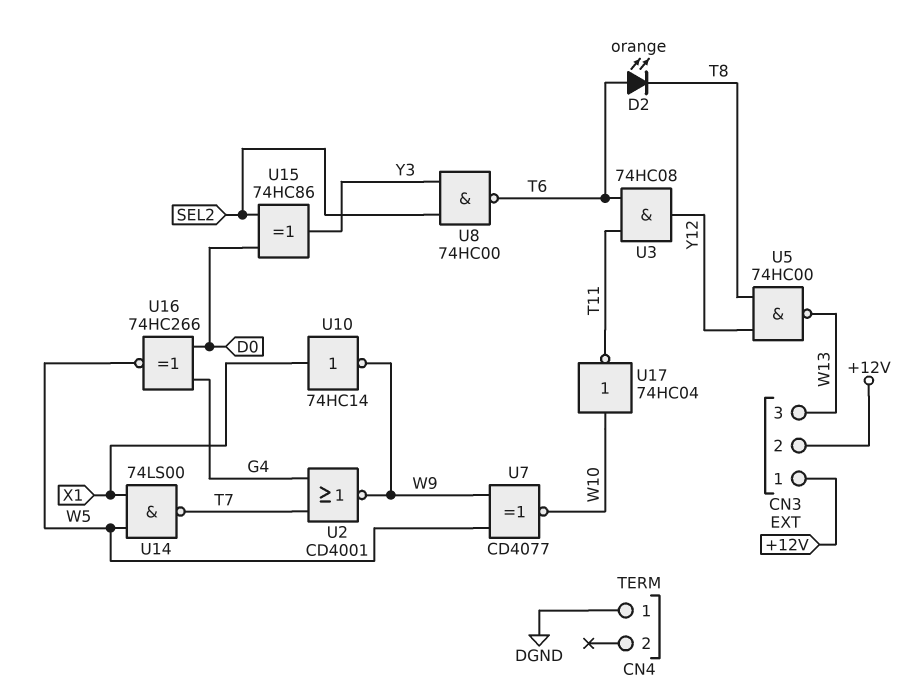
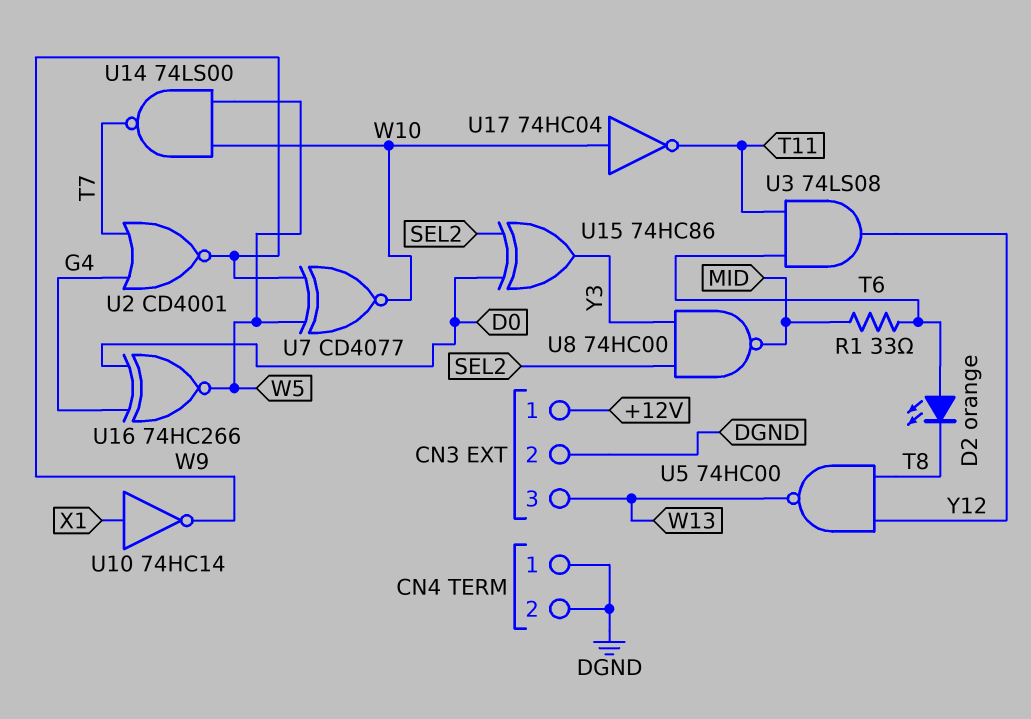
CN3 pin 2: +12V -> DGND
CN4 pin 2: none -> DGND
R1: none -> 33 (MID, T6)
U3: AND 74HC08 (in T6, in T11, out Y12) -> AND 74LS08 (in T6, in T11, out Y12)
U8: NAND 74HC00 (in SEL2, in Y3, out T6) -> NAND 74HC00 (in SEL2, in Y3, out MID)
U14: NAND 74LS00 (in W5, in X1, out T7) -> NAND 74LS00 (in W5, in W10, out T7)

